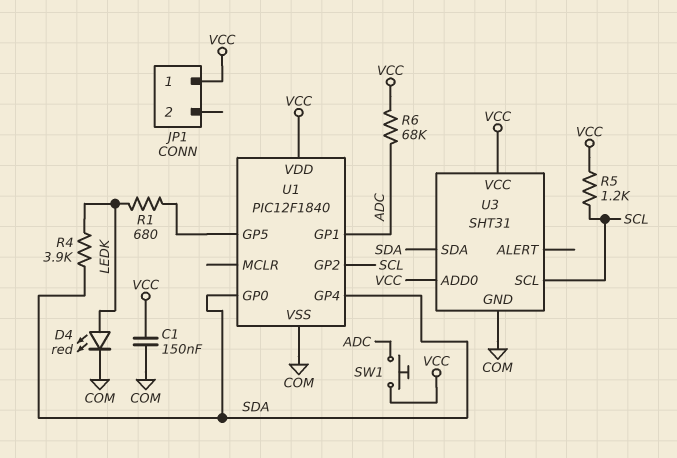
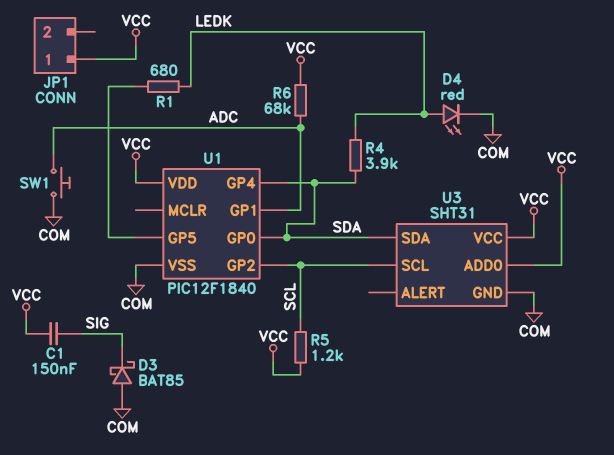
C1: 150nF (COM, VCC) -> 150nF (SIG, VCC)
D3: none -> schottky BAT85 (A COM, K SIG)
SW1: button (ADC, VCC) -> button (ADC, COM)

